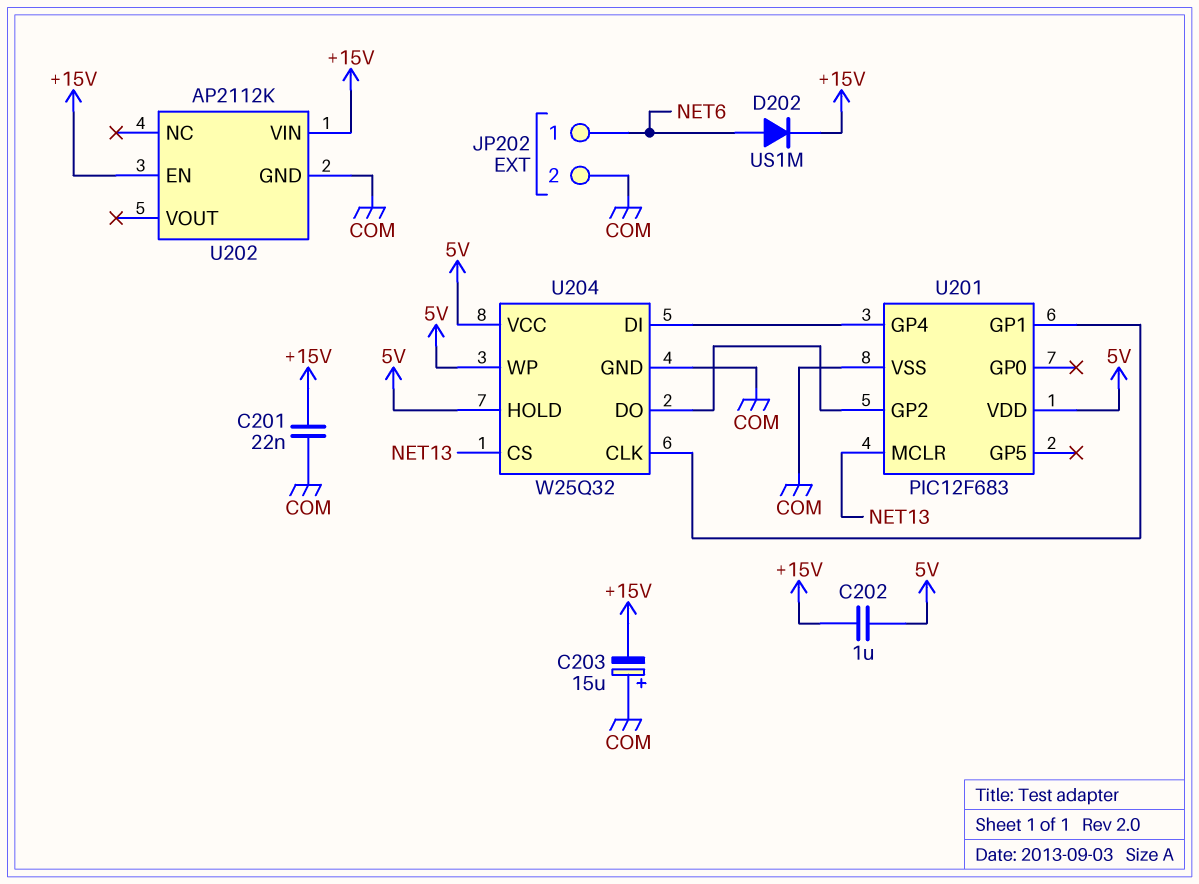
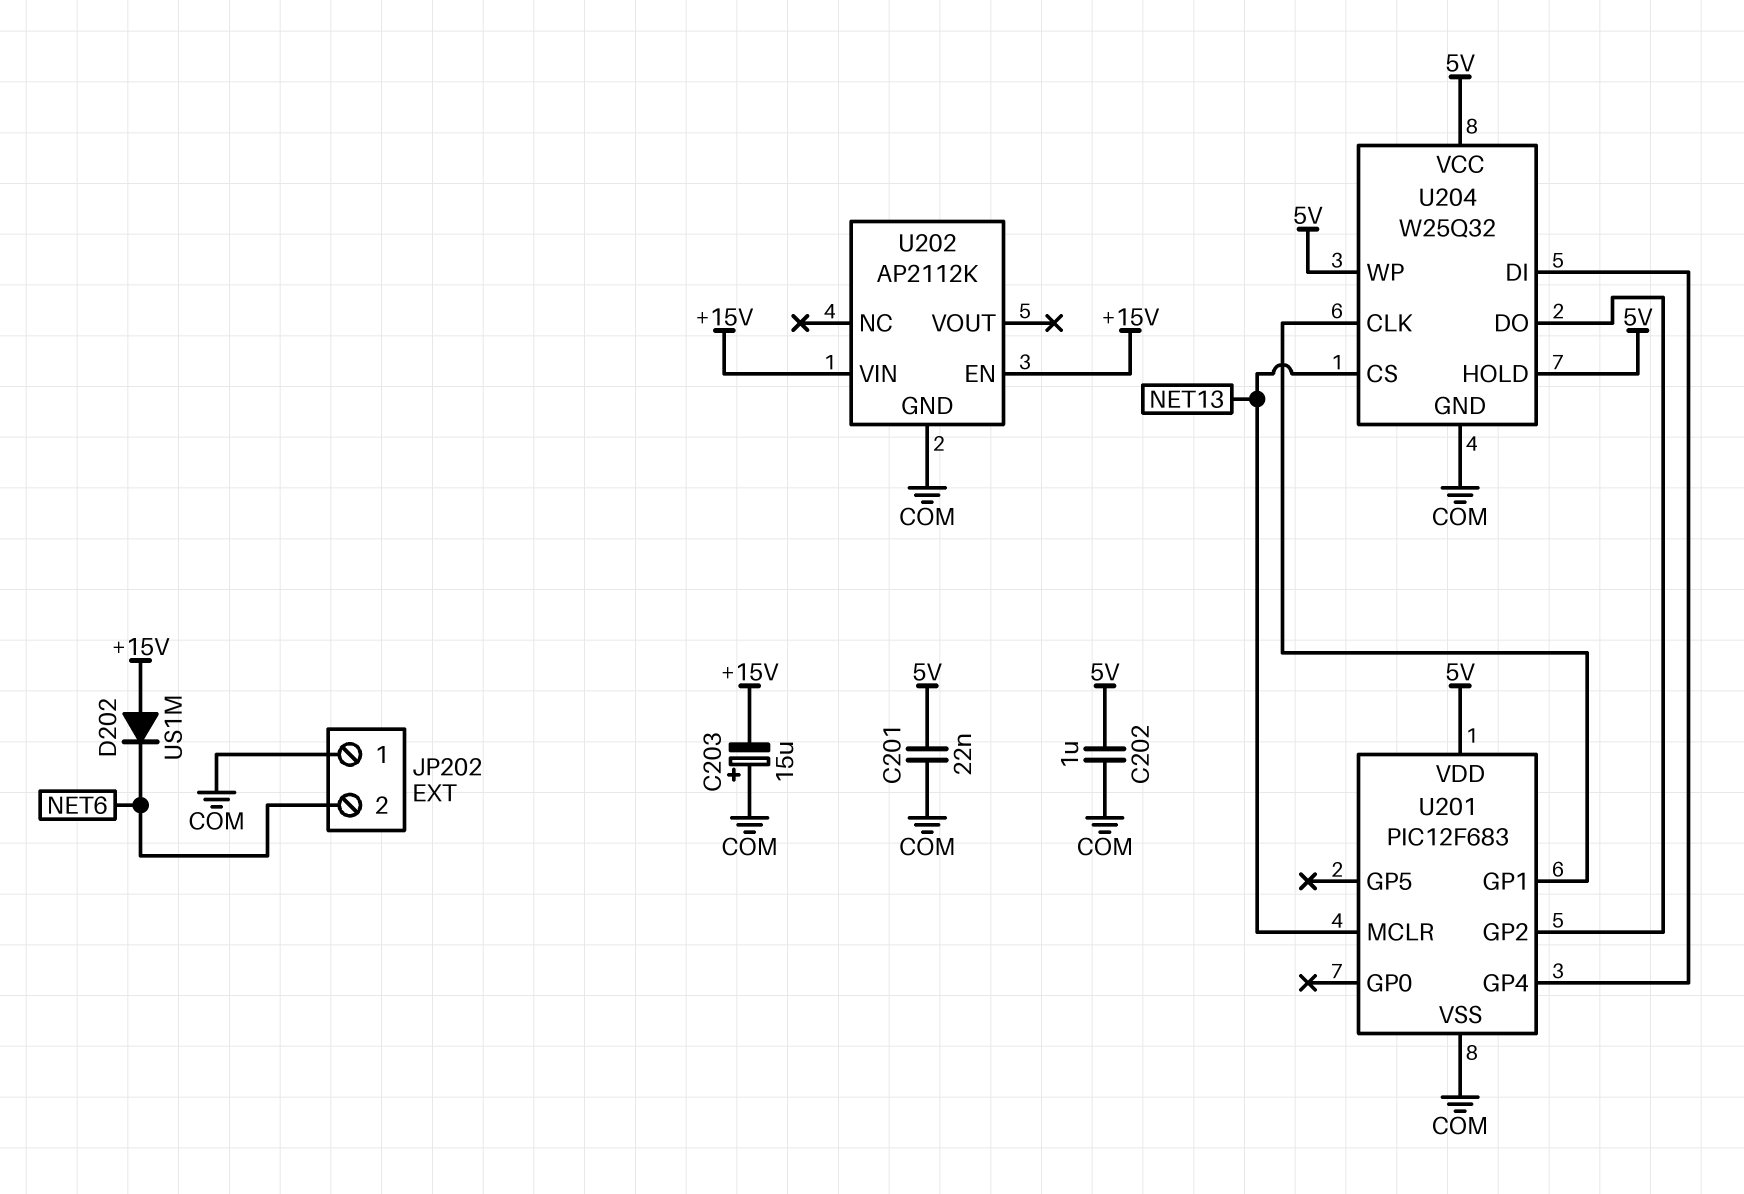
C201: 22nF (+15V, COM) -> 22nF (5V, COM)
C202: 1uF (+15V, 5V) -> 1uF (5V, COM)
D202: diode US1M (A NET6, K +15V) -> diode US1M (A +15V, K NET6)
JP202 pin 1: NET6 -> COM
JP202 pin 2: COM -> NET6

